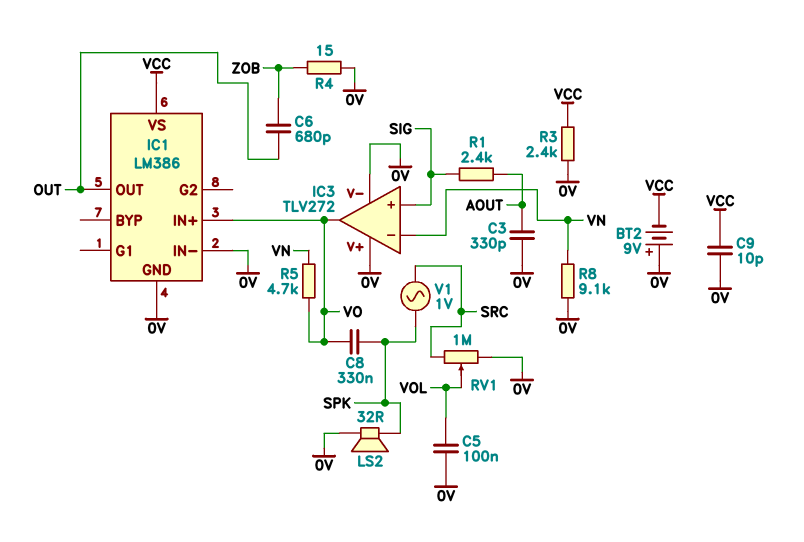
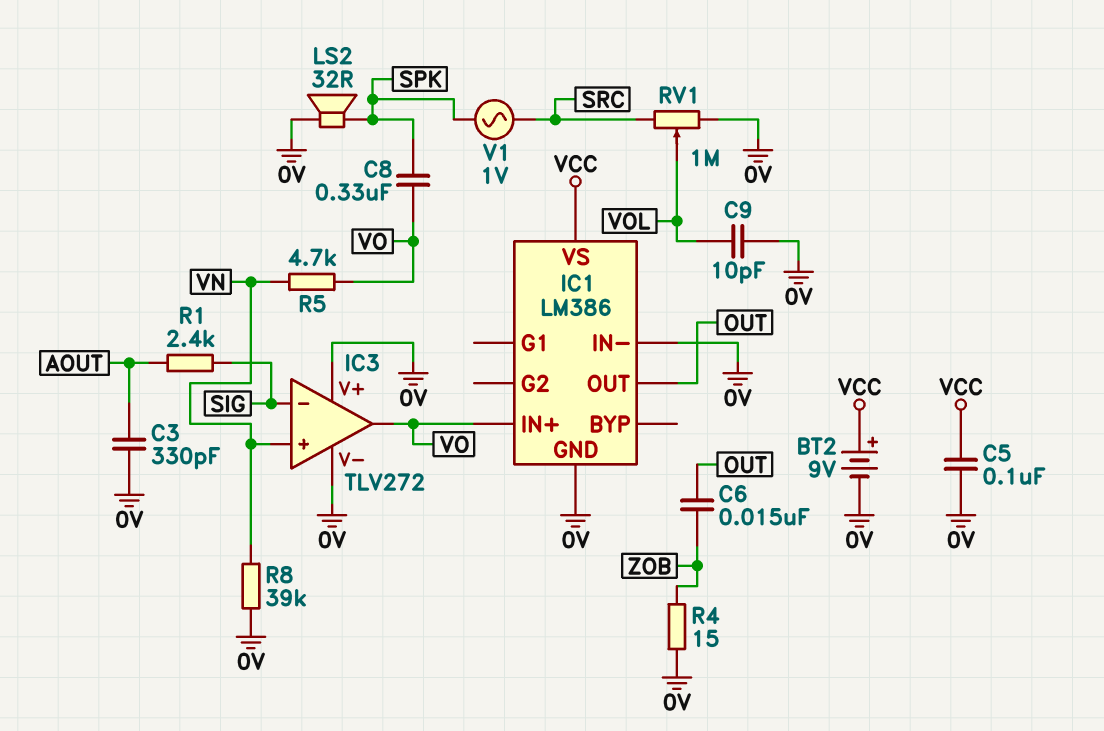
BT2: 9V (plus 0V, minus VCC) -> 9V (plus VCC, minus 0V)
C5: 100nF (0V, VOL) -> 100nF (0V, VCC)
C6: 680pF (OUT, ZOB) -> 15nF (OUT, ZOB)
C9: 10pF (0V, VCC) -> 10pF (0V, VOL)
IC3 pin in+: SIG -> VN
IC3 pin in-: VN -> SIG
R3: 2.4k (0V, VCC) -> none
R8: 9.1k (0V, VN) -> 39k (0V, VN)

